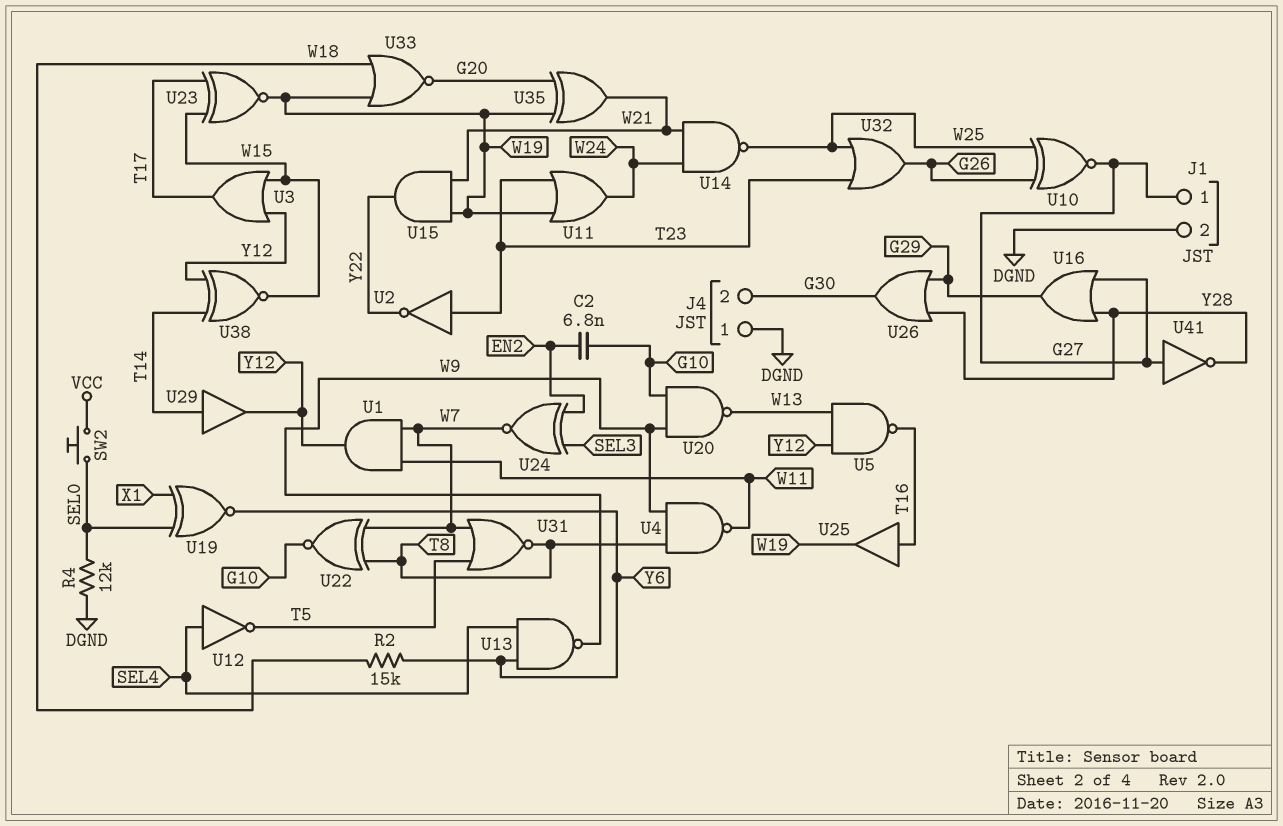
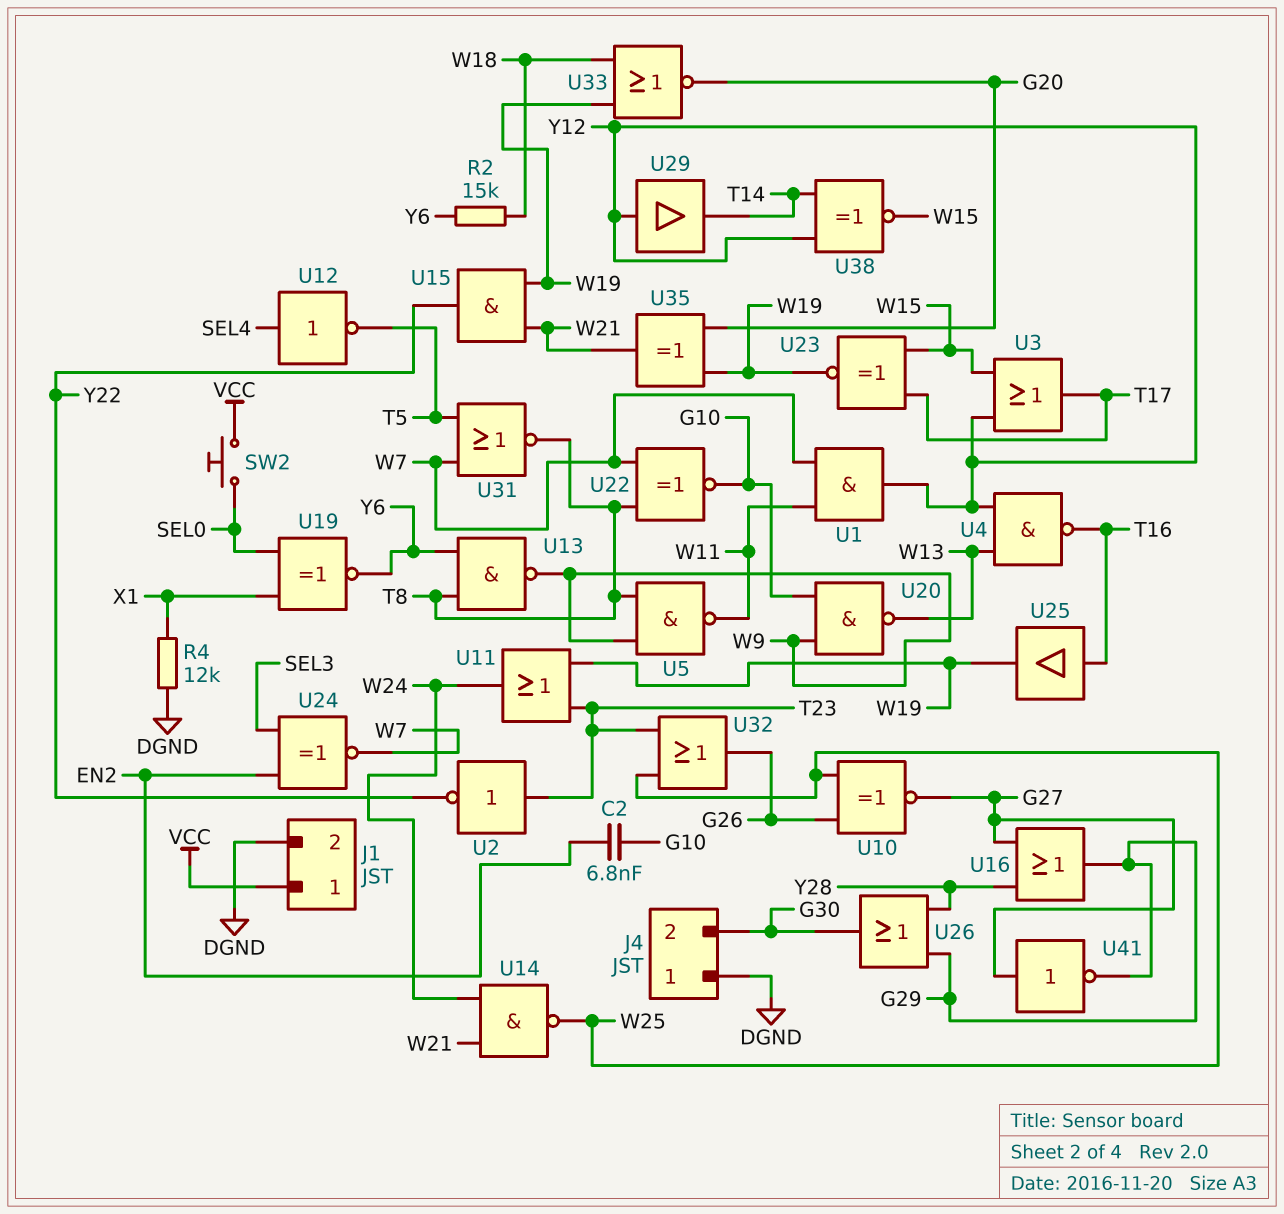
J1 pin 1: G27 -> VCC
R4: 12k (DGND, SEL0) -> 12k (DGND, X1)
U4: NAND (in T8, in W9, out W11) -> NAND (in W13, in Y12, out T16)
U5: NAND (in W13, in Y12, out T16) -> NAND (in T8, in W9, out W11)
U13: NAND (in SEL4, in Y6, out W9) -> NAND (in T8, in Y6, out W9)
U29: buffer (in T14, out Y12) -> buffer (in Y12, out T14)
U41: NOT (in G27, out Y28) -> NOT (in G27, out G29)

